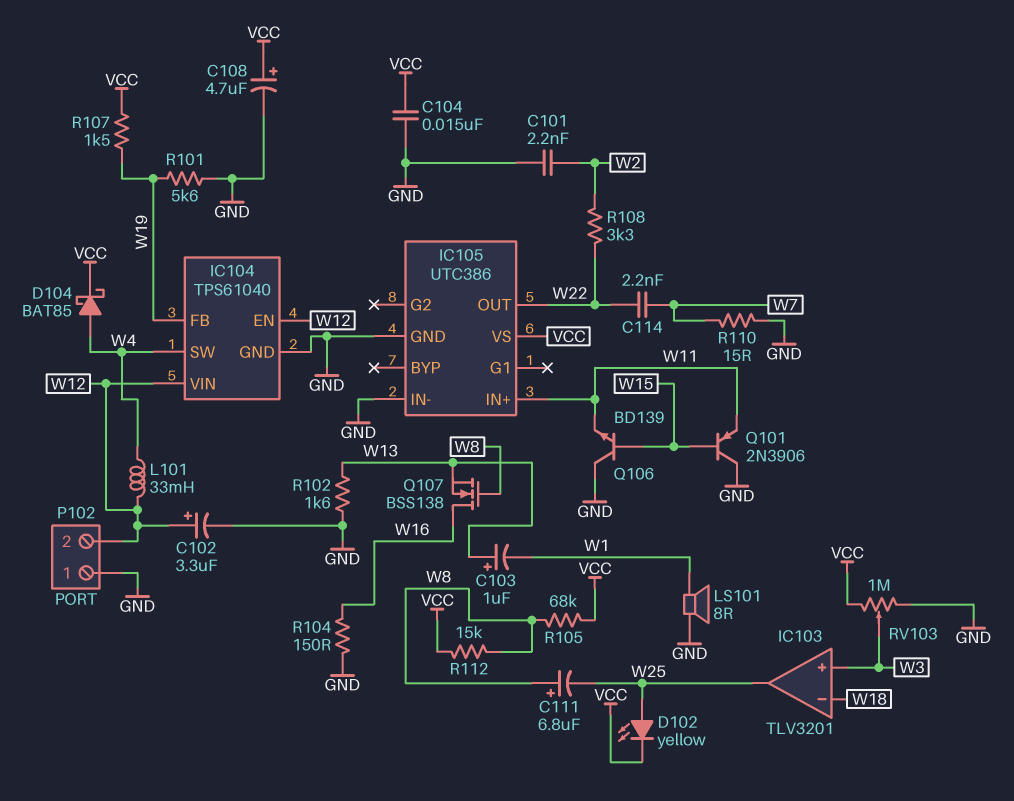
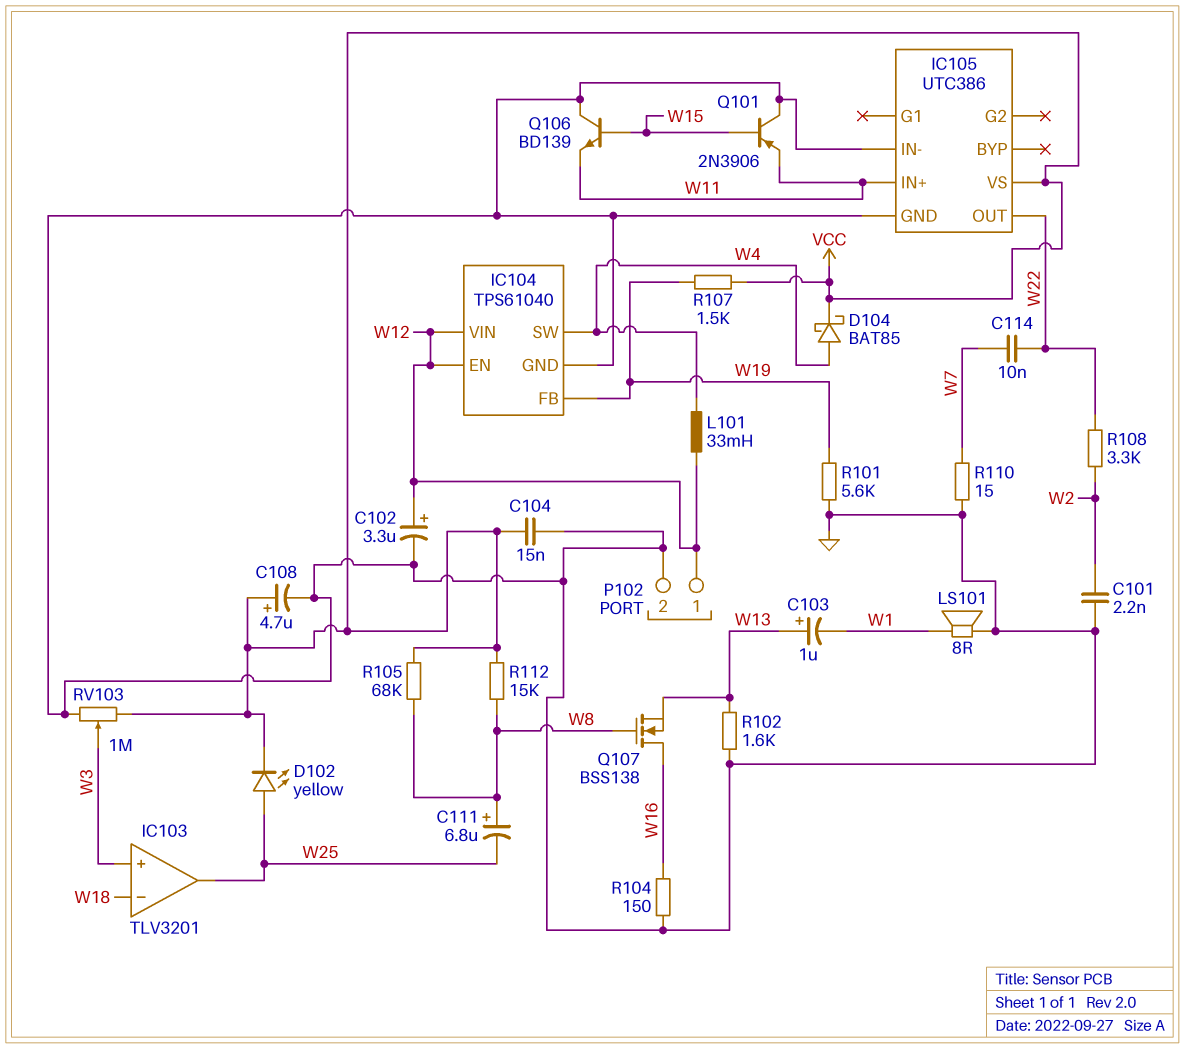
C114: 2.2nF (W7, W22) -> 10nF (W7, W22)
P102 pin 1: GND -> W12
P102 pin 2: W12 -> GND

